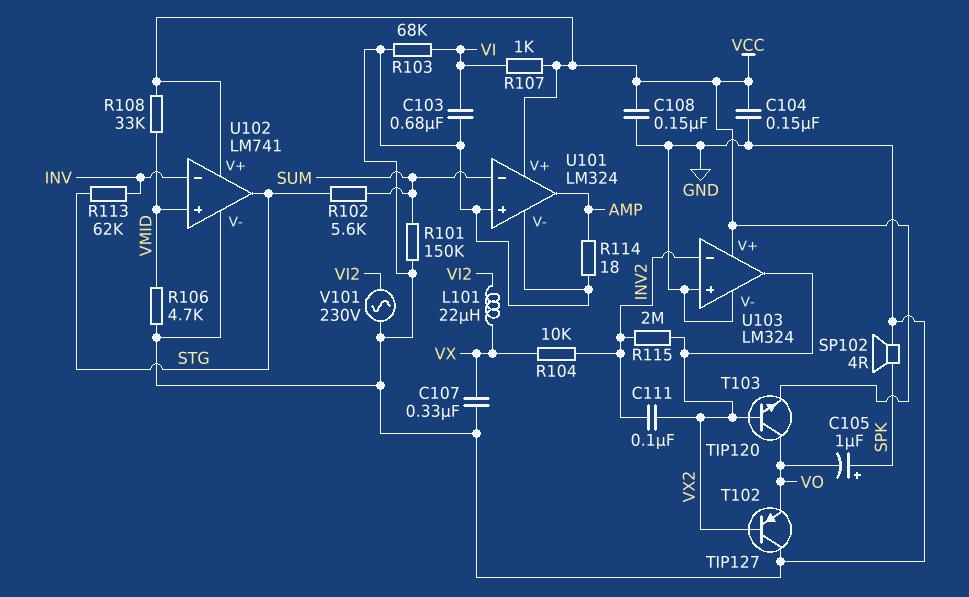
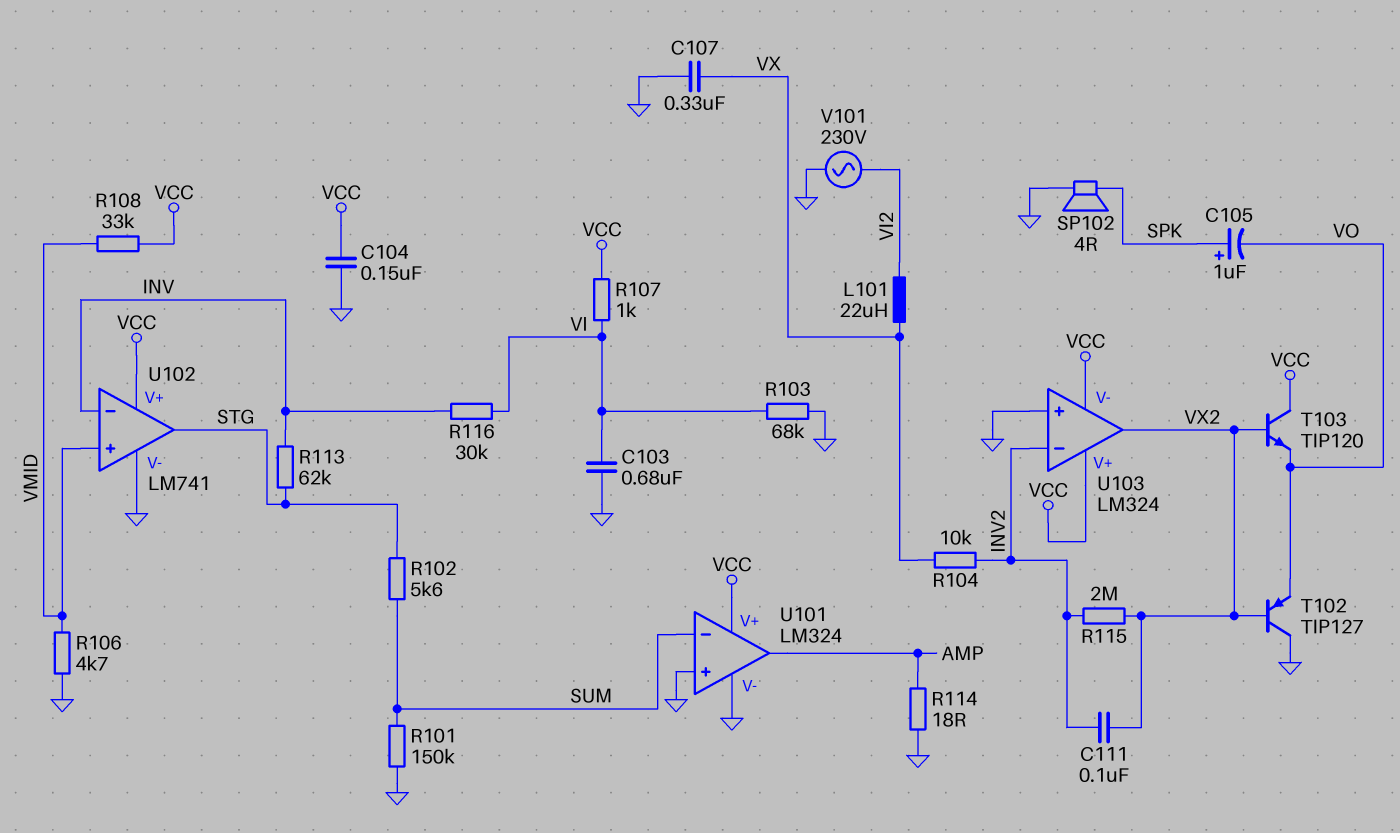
C108: 150nF (GND, VCC) -> none
R116: none -> 30k (INV, VI)
T103: NPN TIP120 (B VX2, C VO, E VCC) -> NPN TIP120 (B VX2, C VCC, E VO)
U103 pin V-: GND -> VCC

